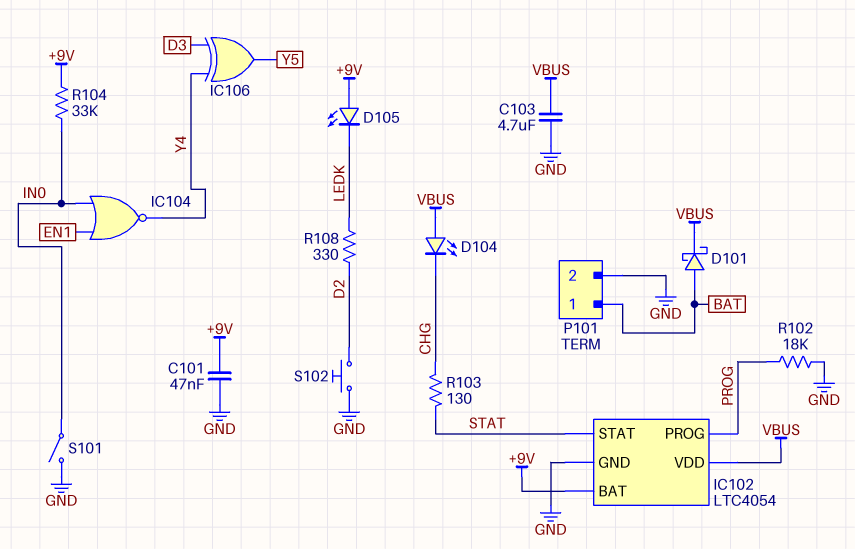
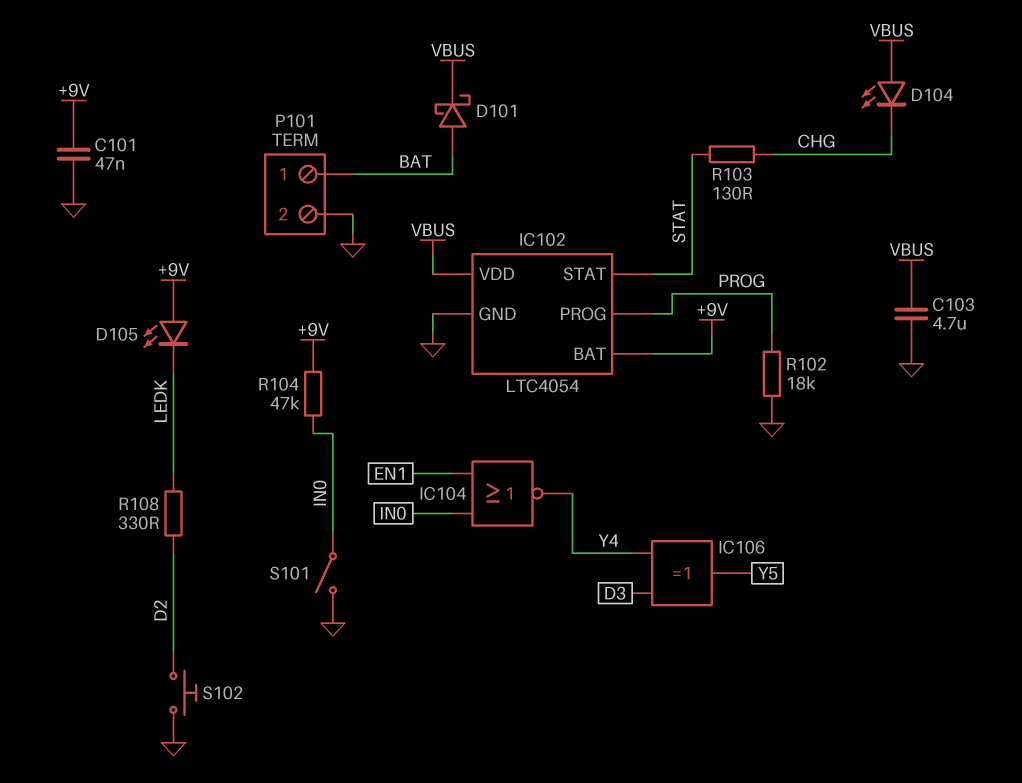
R104: 33k (+9V, IN0) -> 47k (+9V, IN0)

